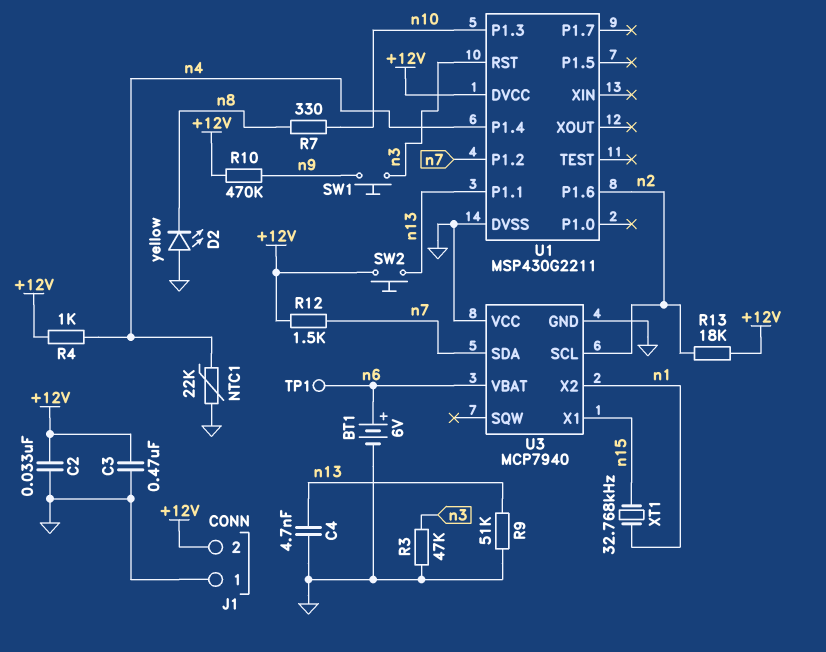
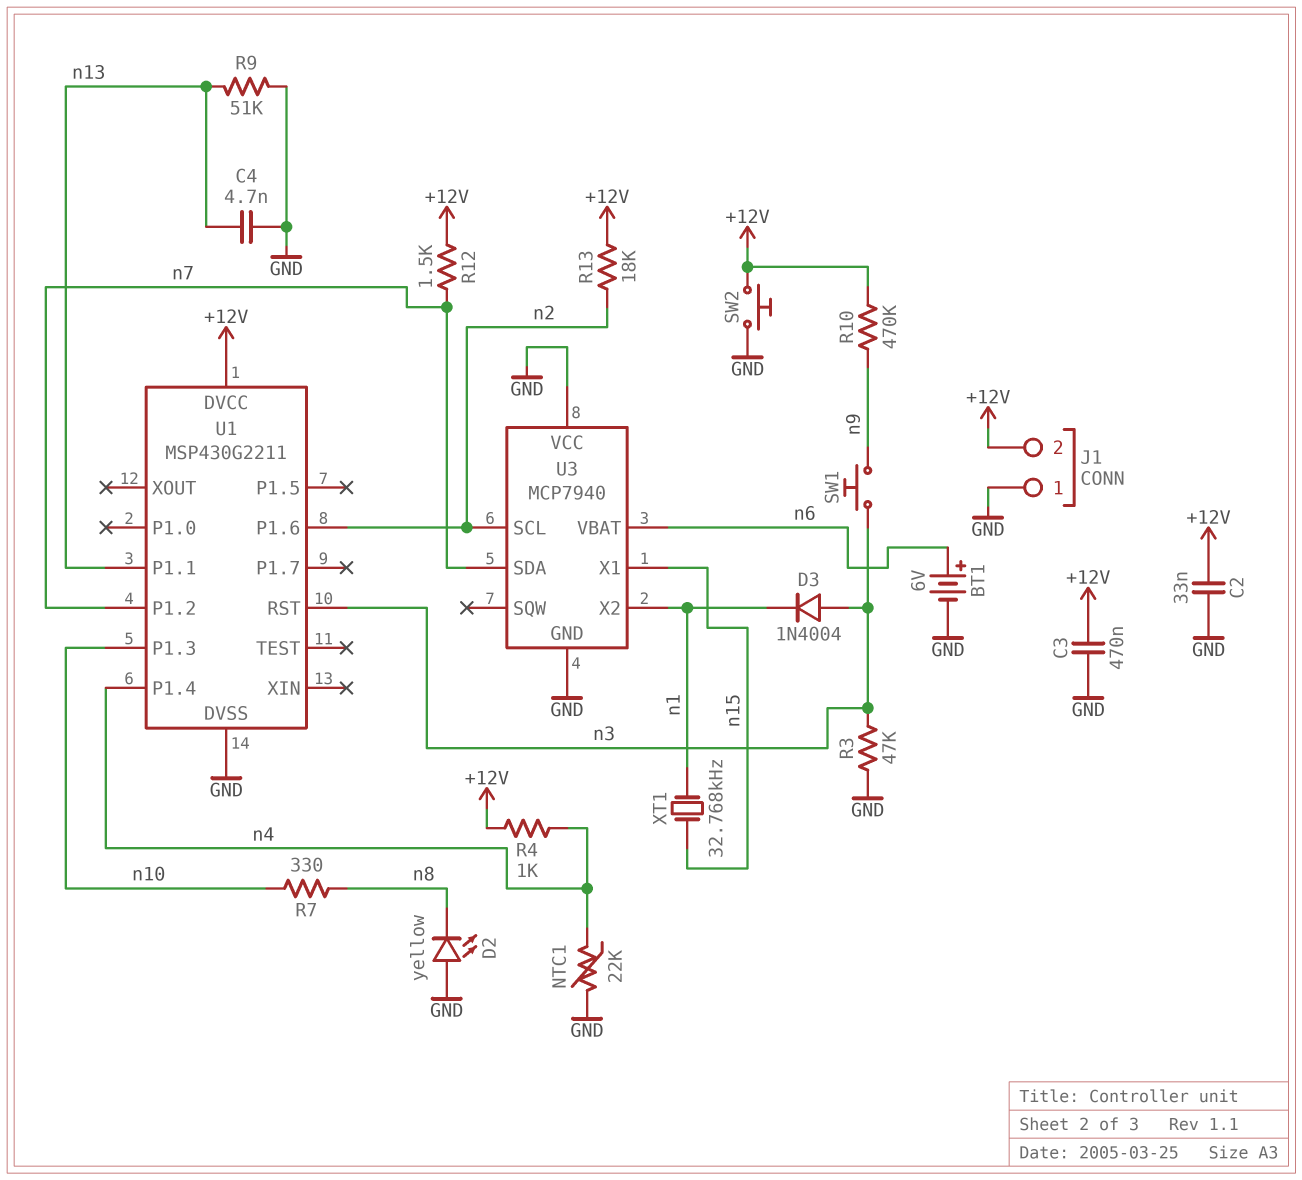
D3: none -> diode 1N4004 (A n3, K n1)
SW2: button (+12V, n13) -> button (+12V, GND)
TP1: test point (n6) -> none

